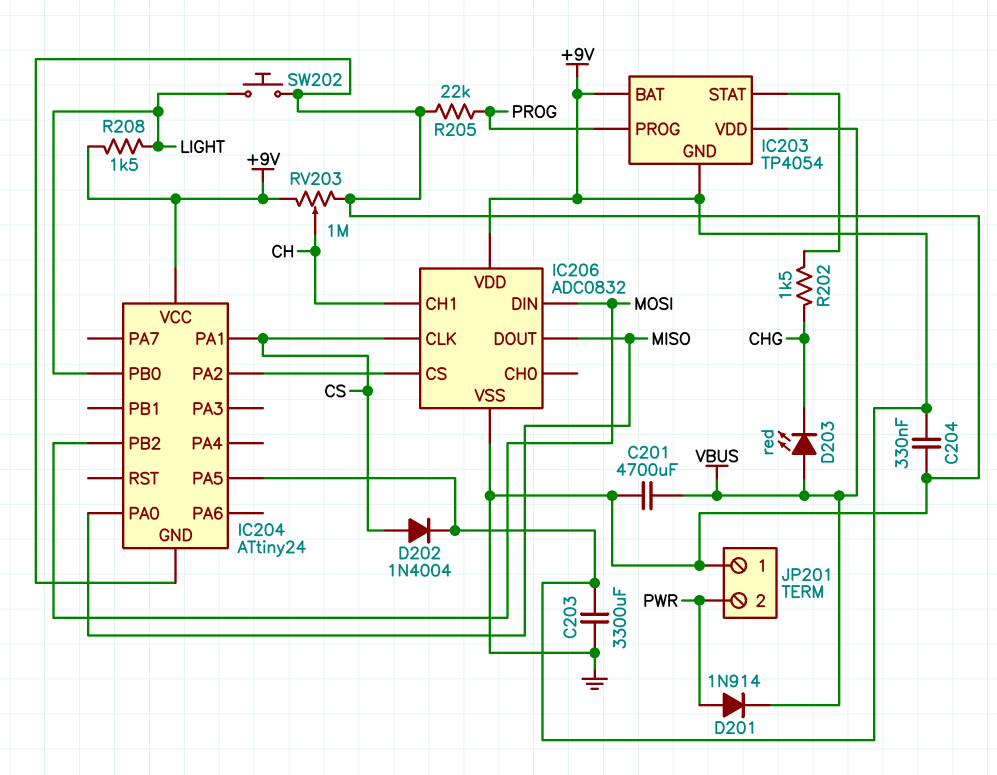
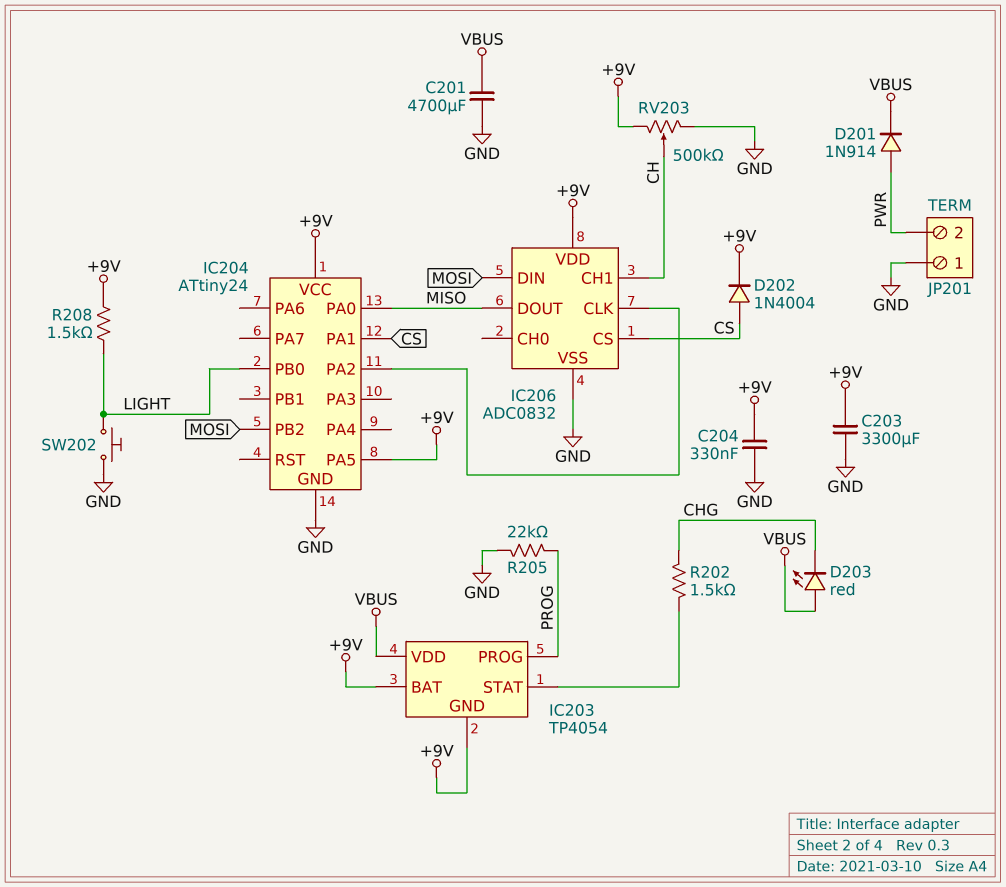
IC206 pin CLK: CS -> IC204/PA2
IC206 pin CS: IC204/PA2 -> CS
RV203: 1M (+9V, GND, wiper CH) -> 500k (+9V, GND, wiper CH)

